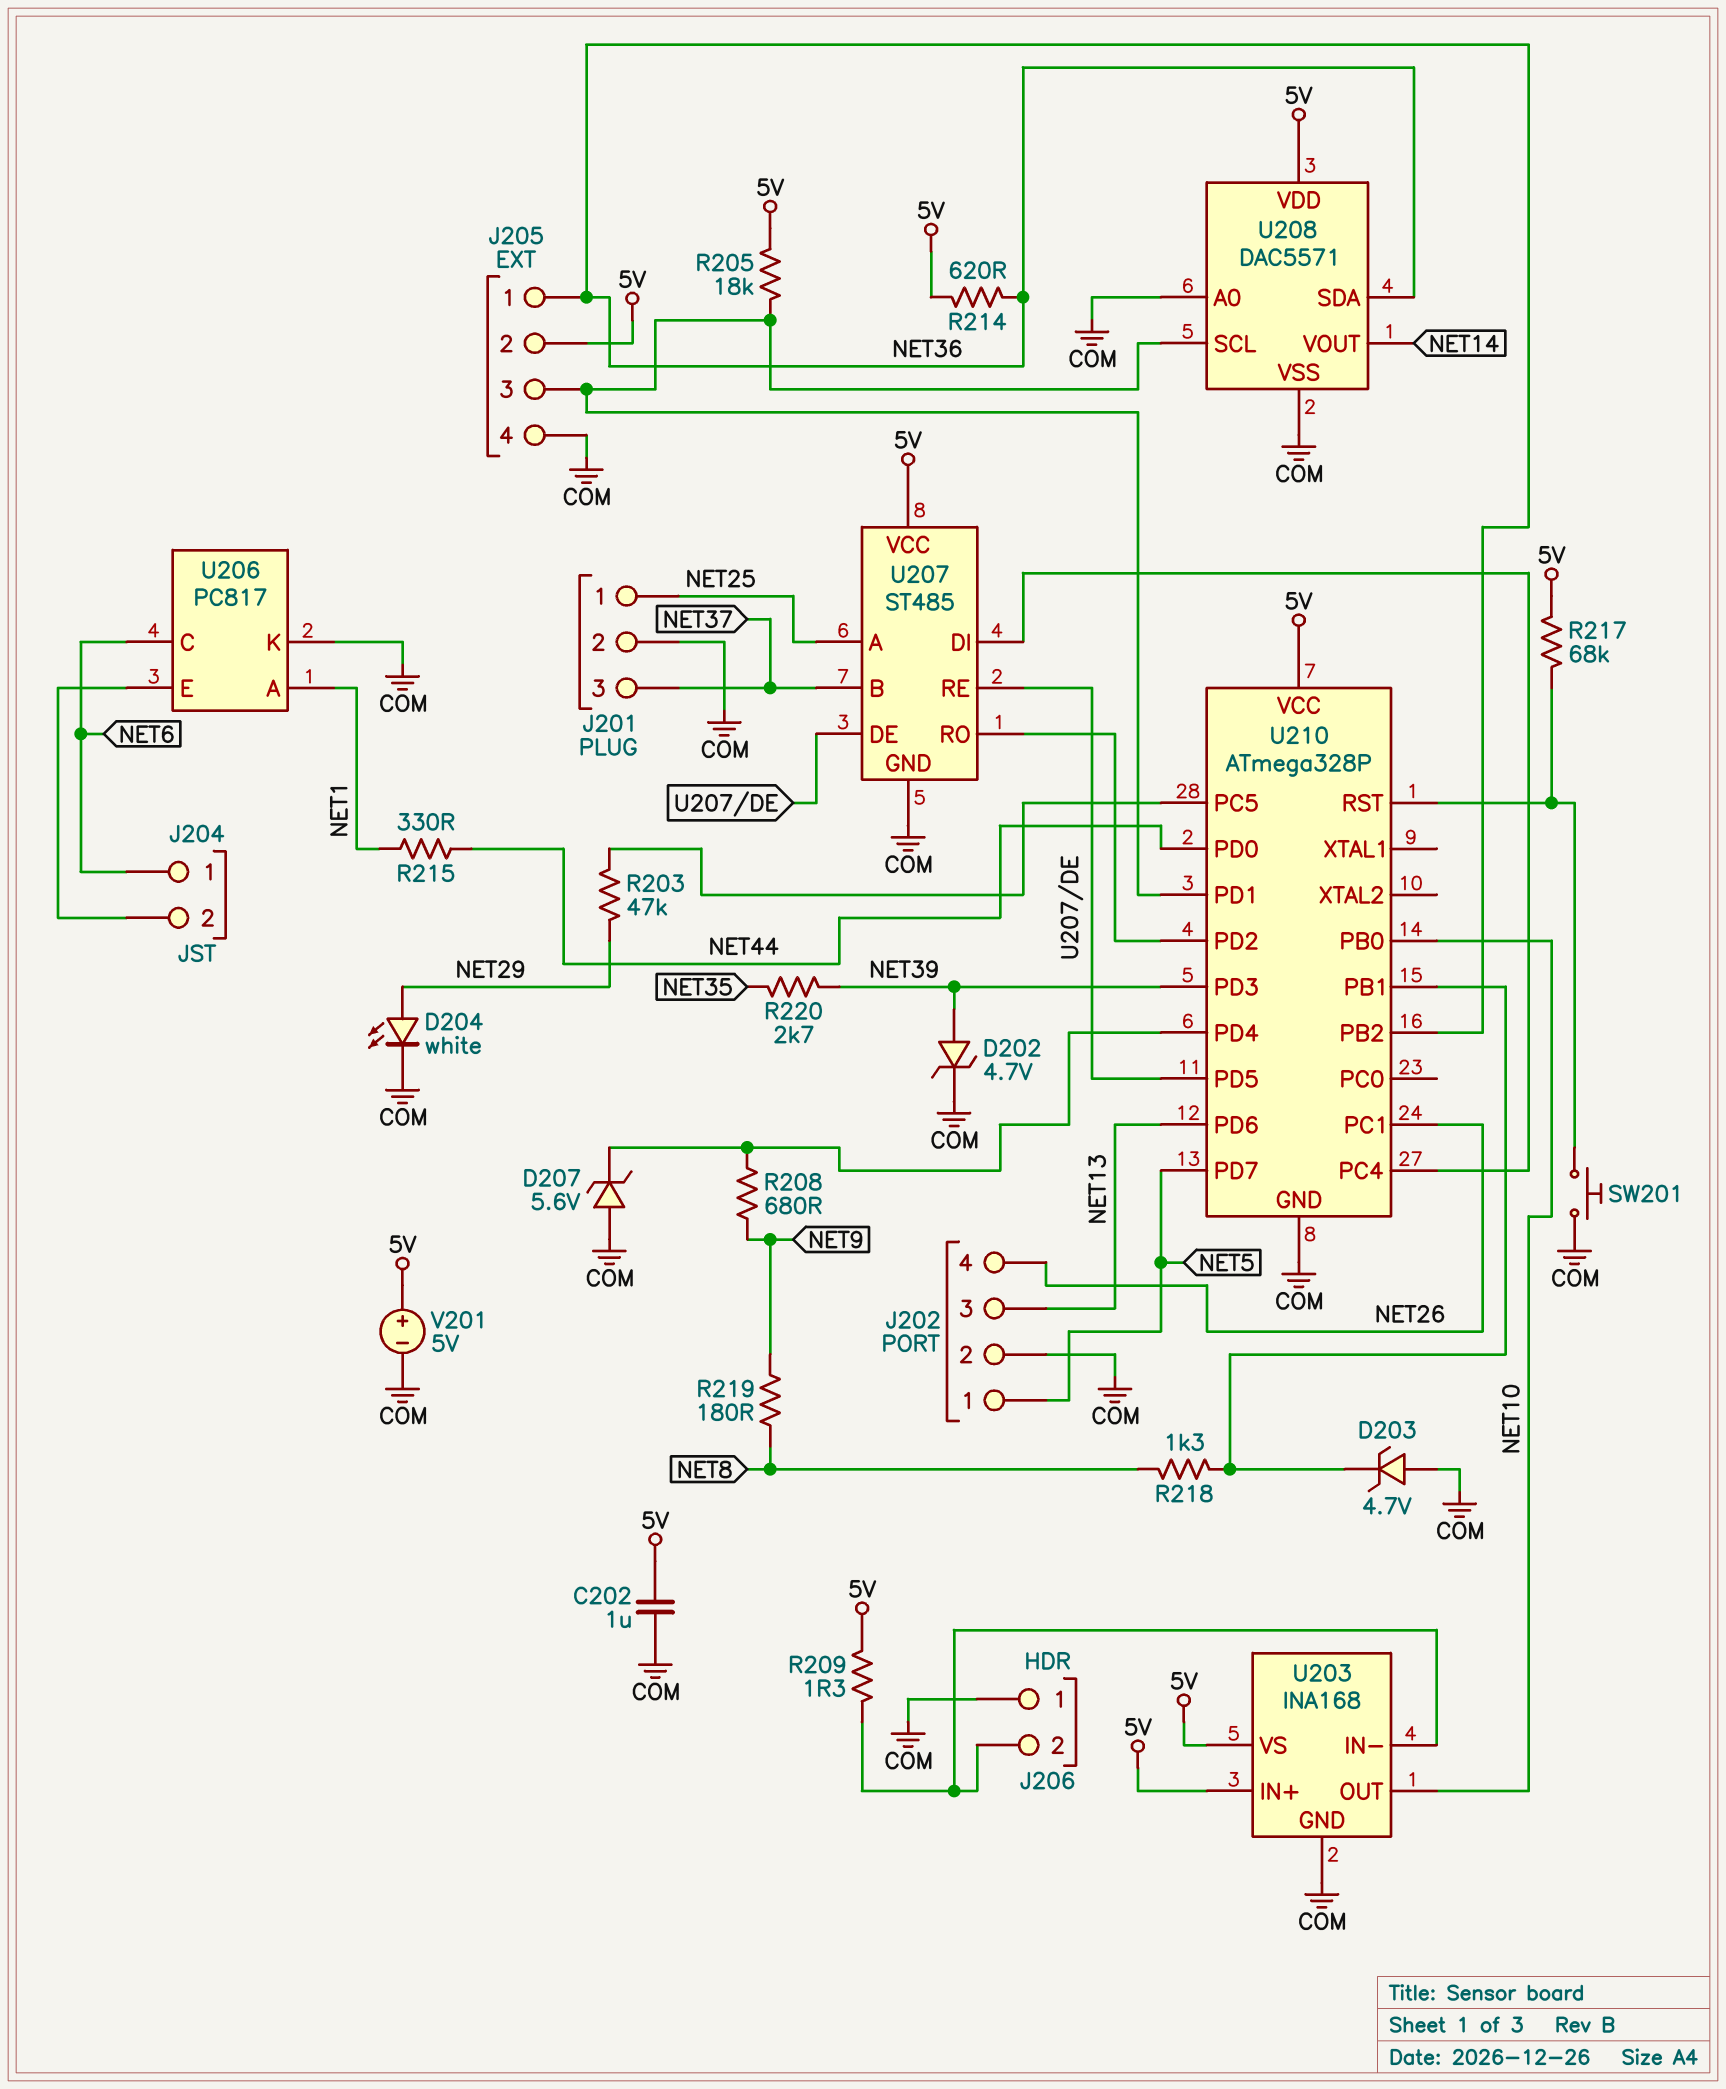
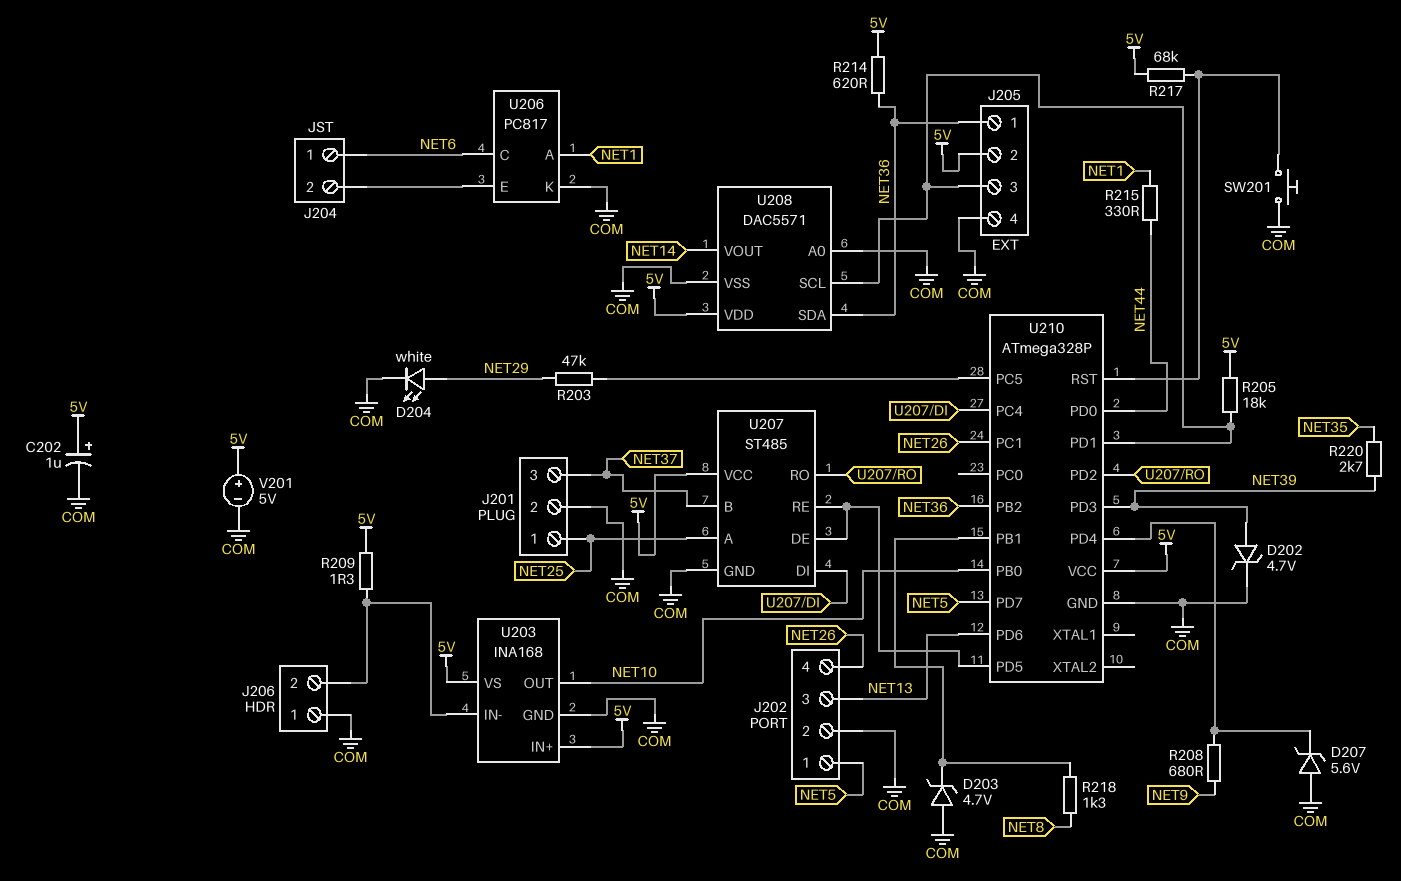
C202: 1uF (5V, COM) -> 1uF (plus 5V, minus COM)
R219: 180 (NET8, NET9) -> none

